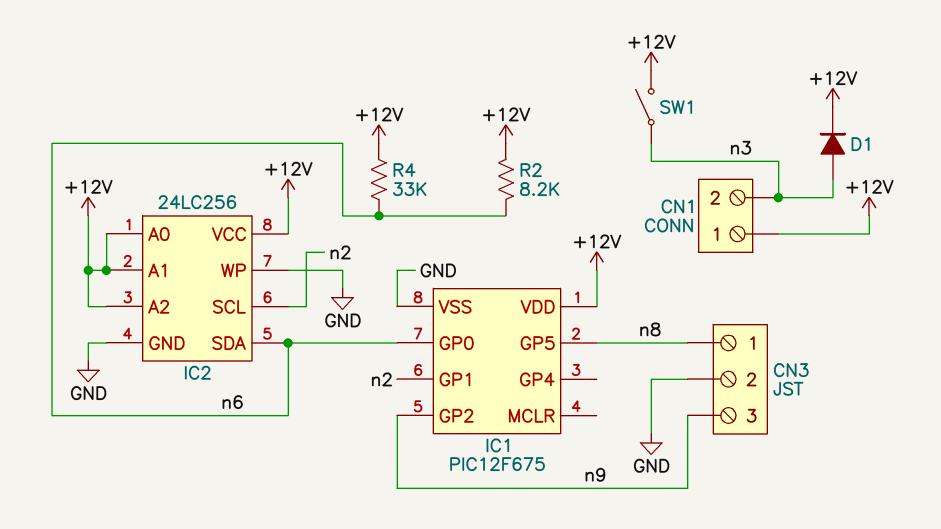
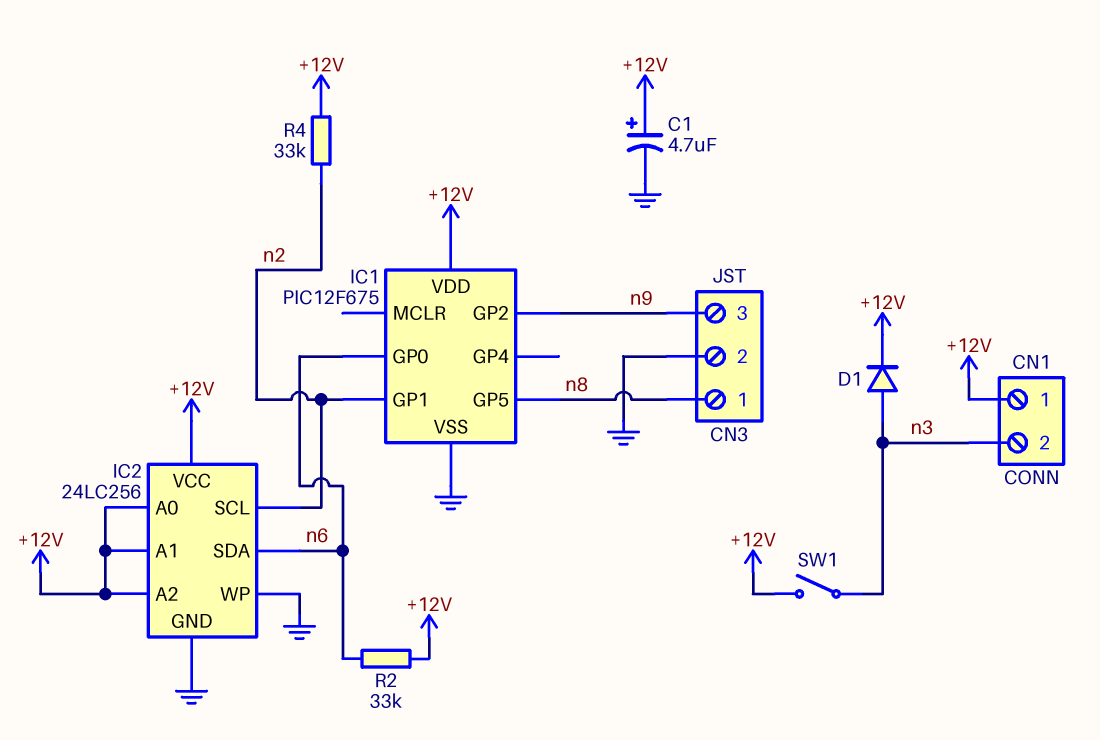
C1: none -> 4.7uF (plus +12V, minus GND)
R2: 8.2k (+12V, n6) -> 33k (+12V, n6)
R4: 33k (+12V, n6) -> 33k (+12V, n2)

